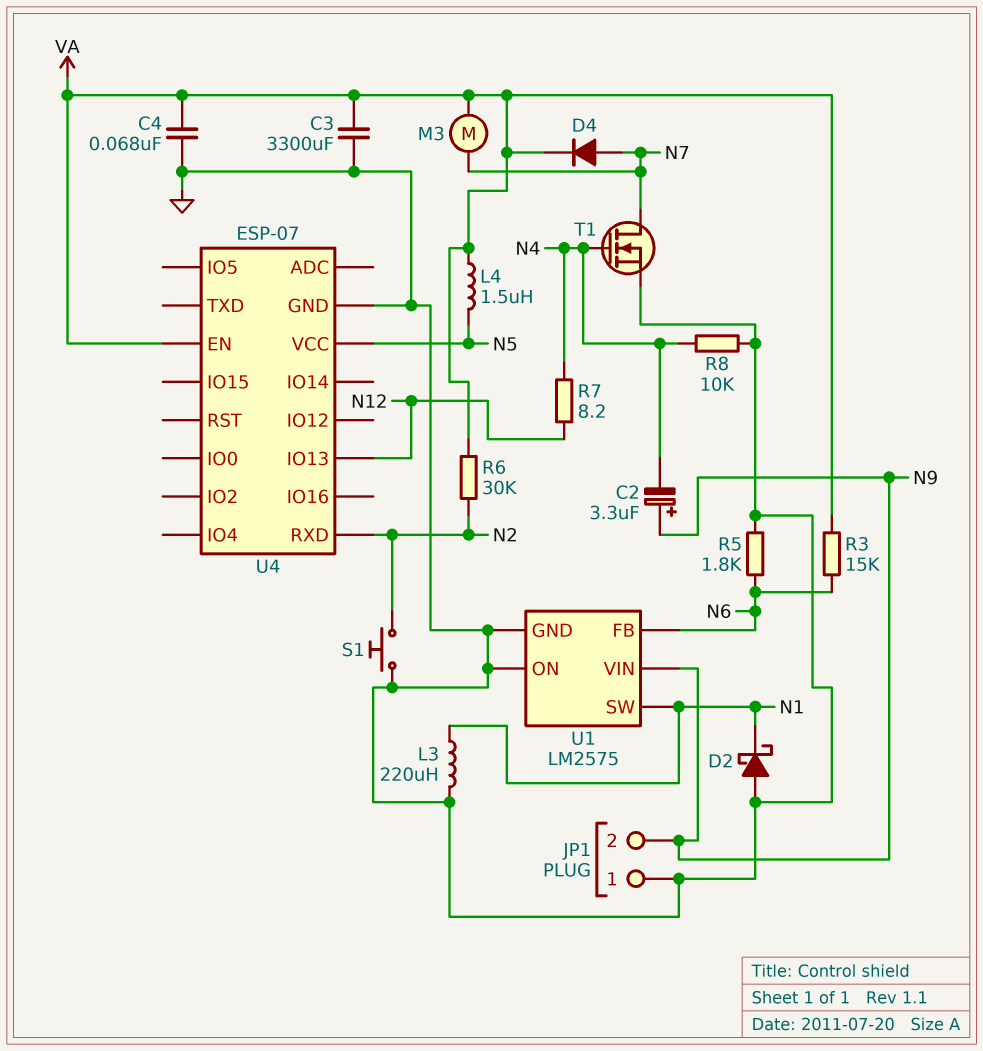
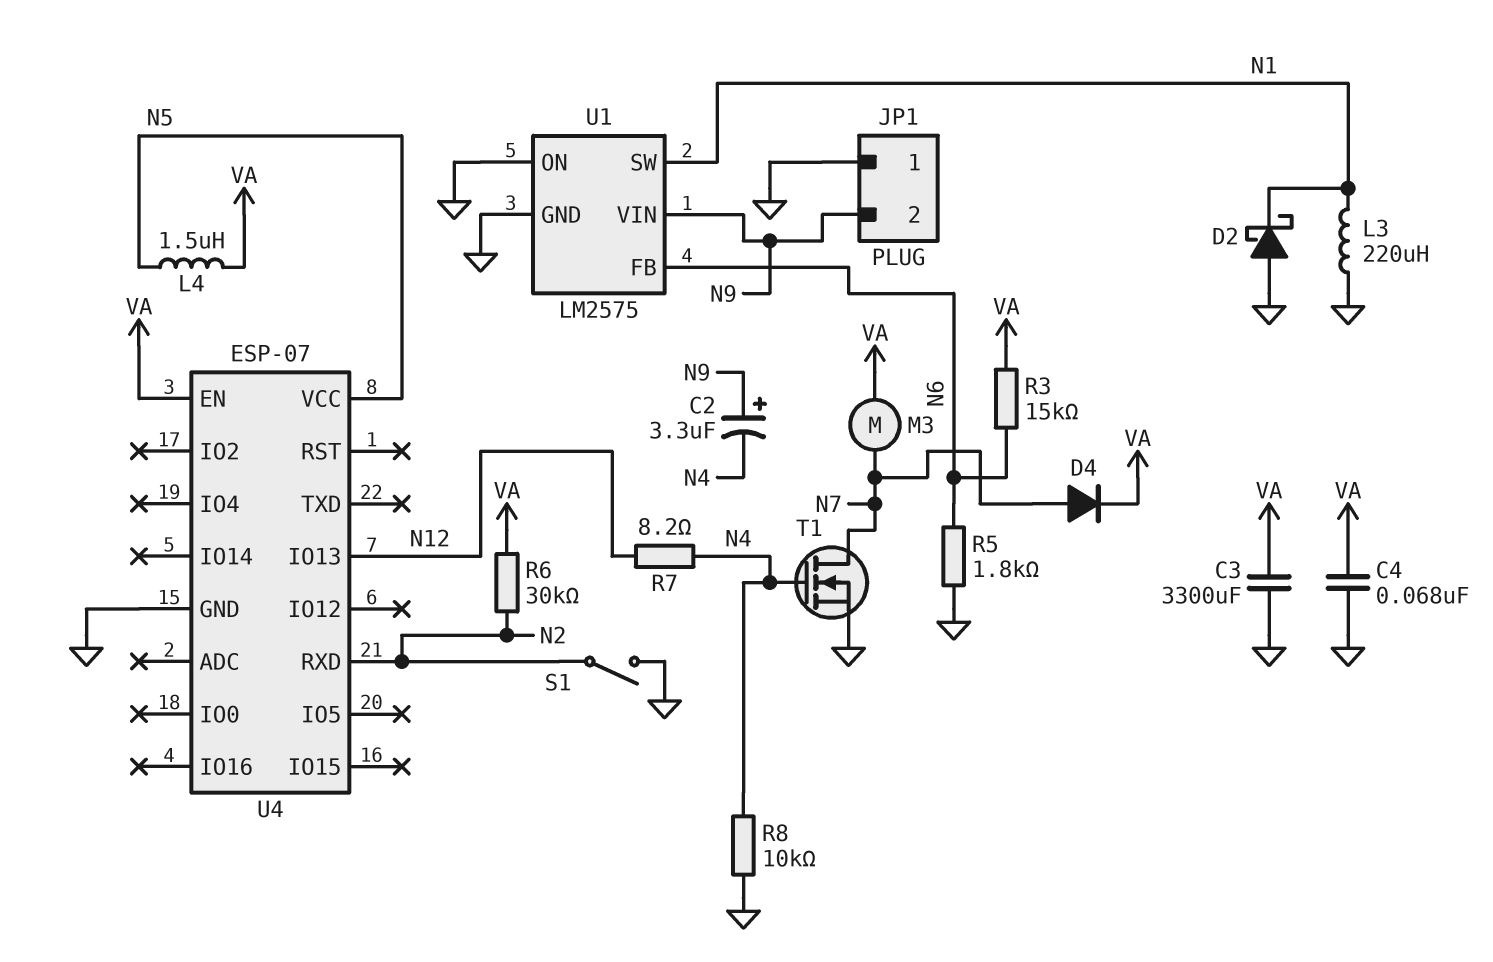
S1: button (GND, N2) -> switch (GND, N2)

